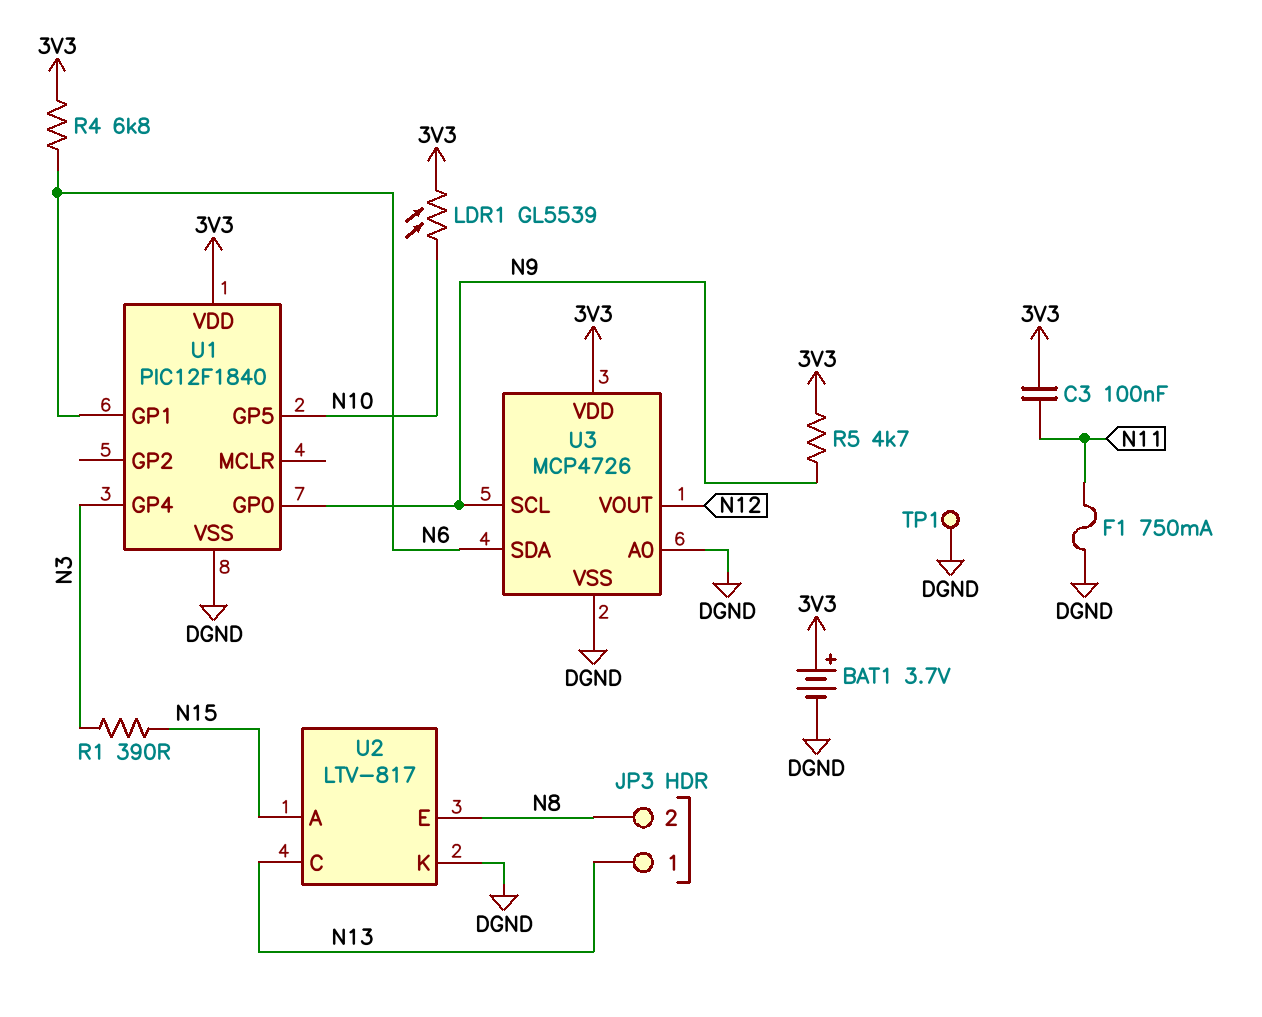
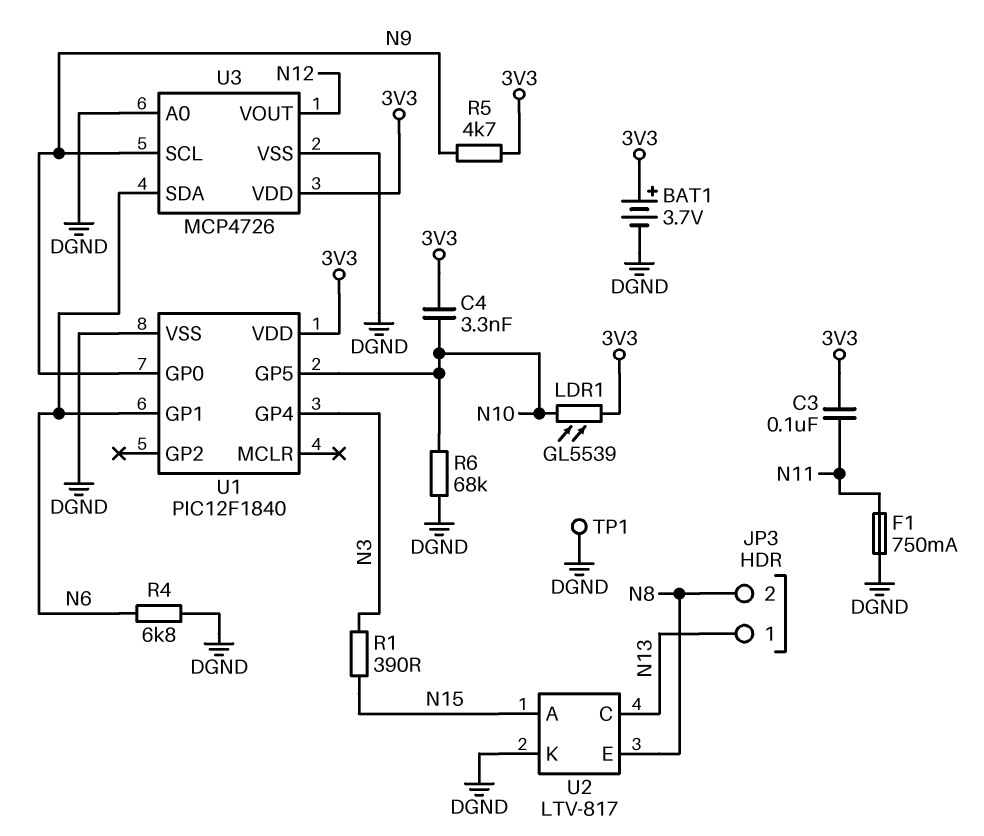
C4: none -> 3.3nF (3V3, N10)
R4: 6.8k (3V3, N6) -> 6.8k (DGND, N6)
R6: none -> 68k (DGND, N10)

